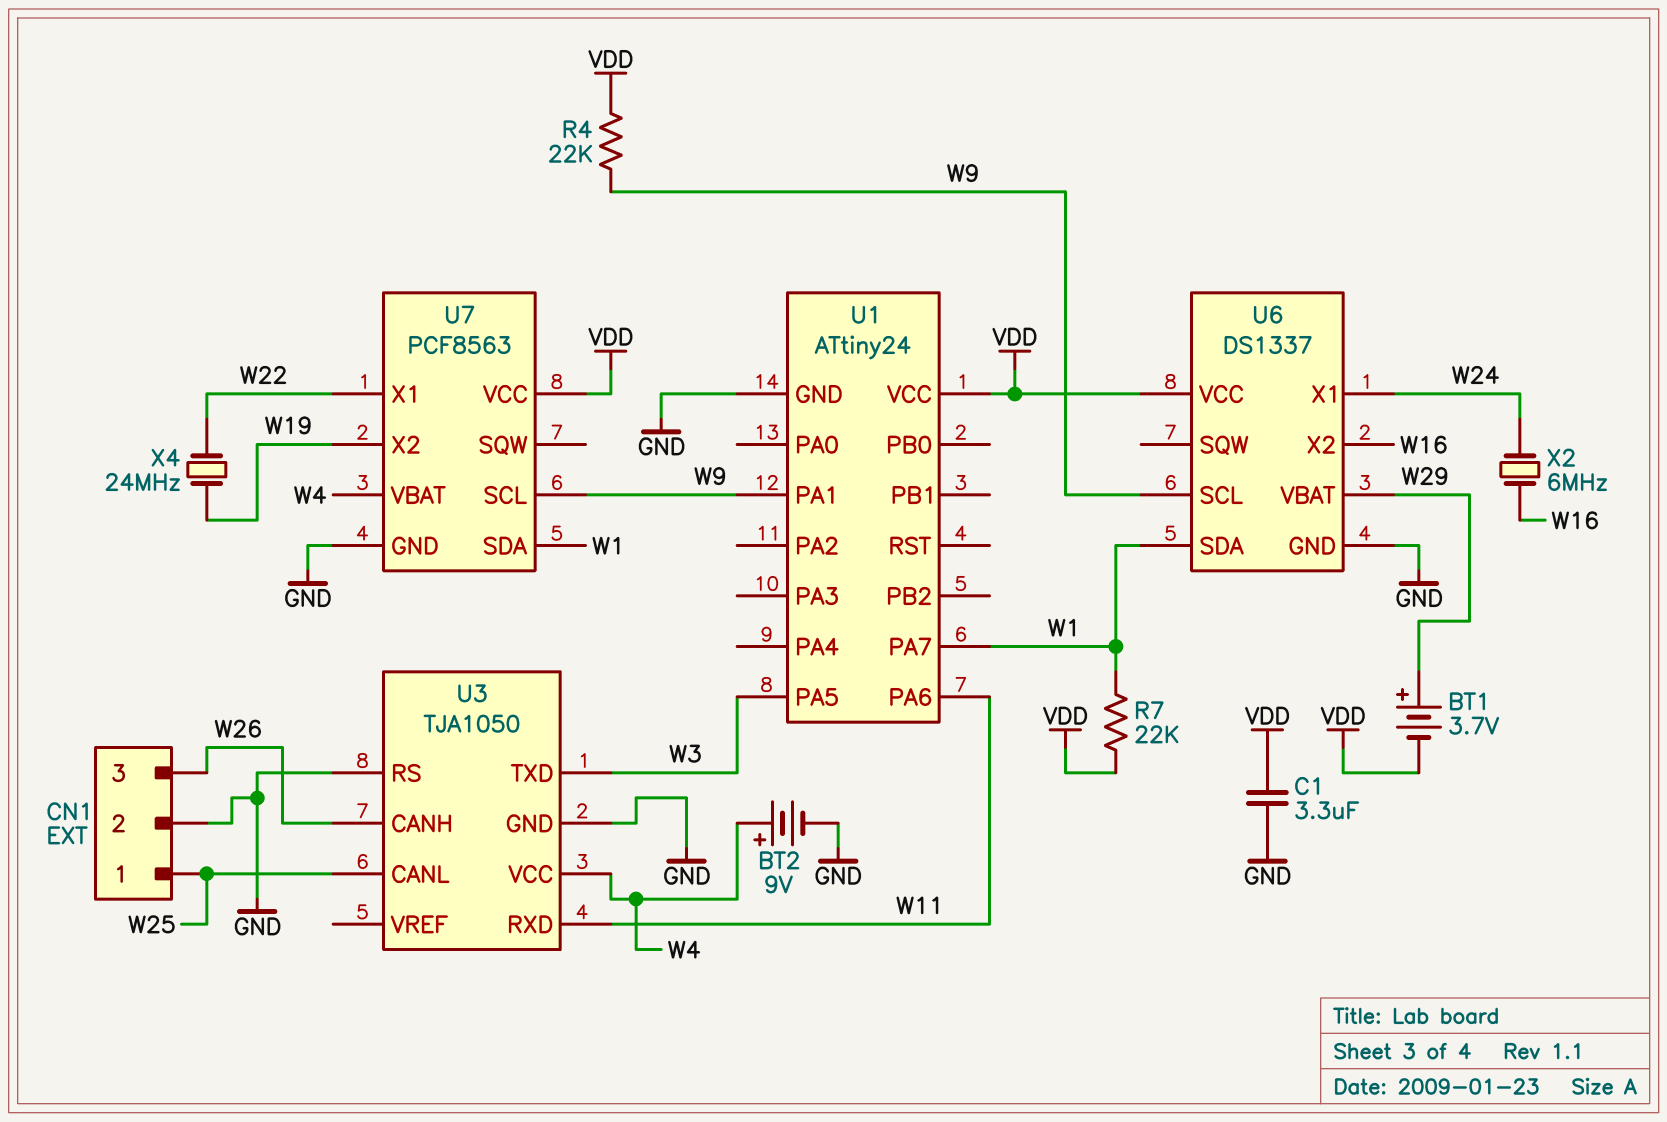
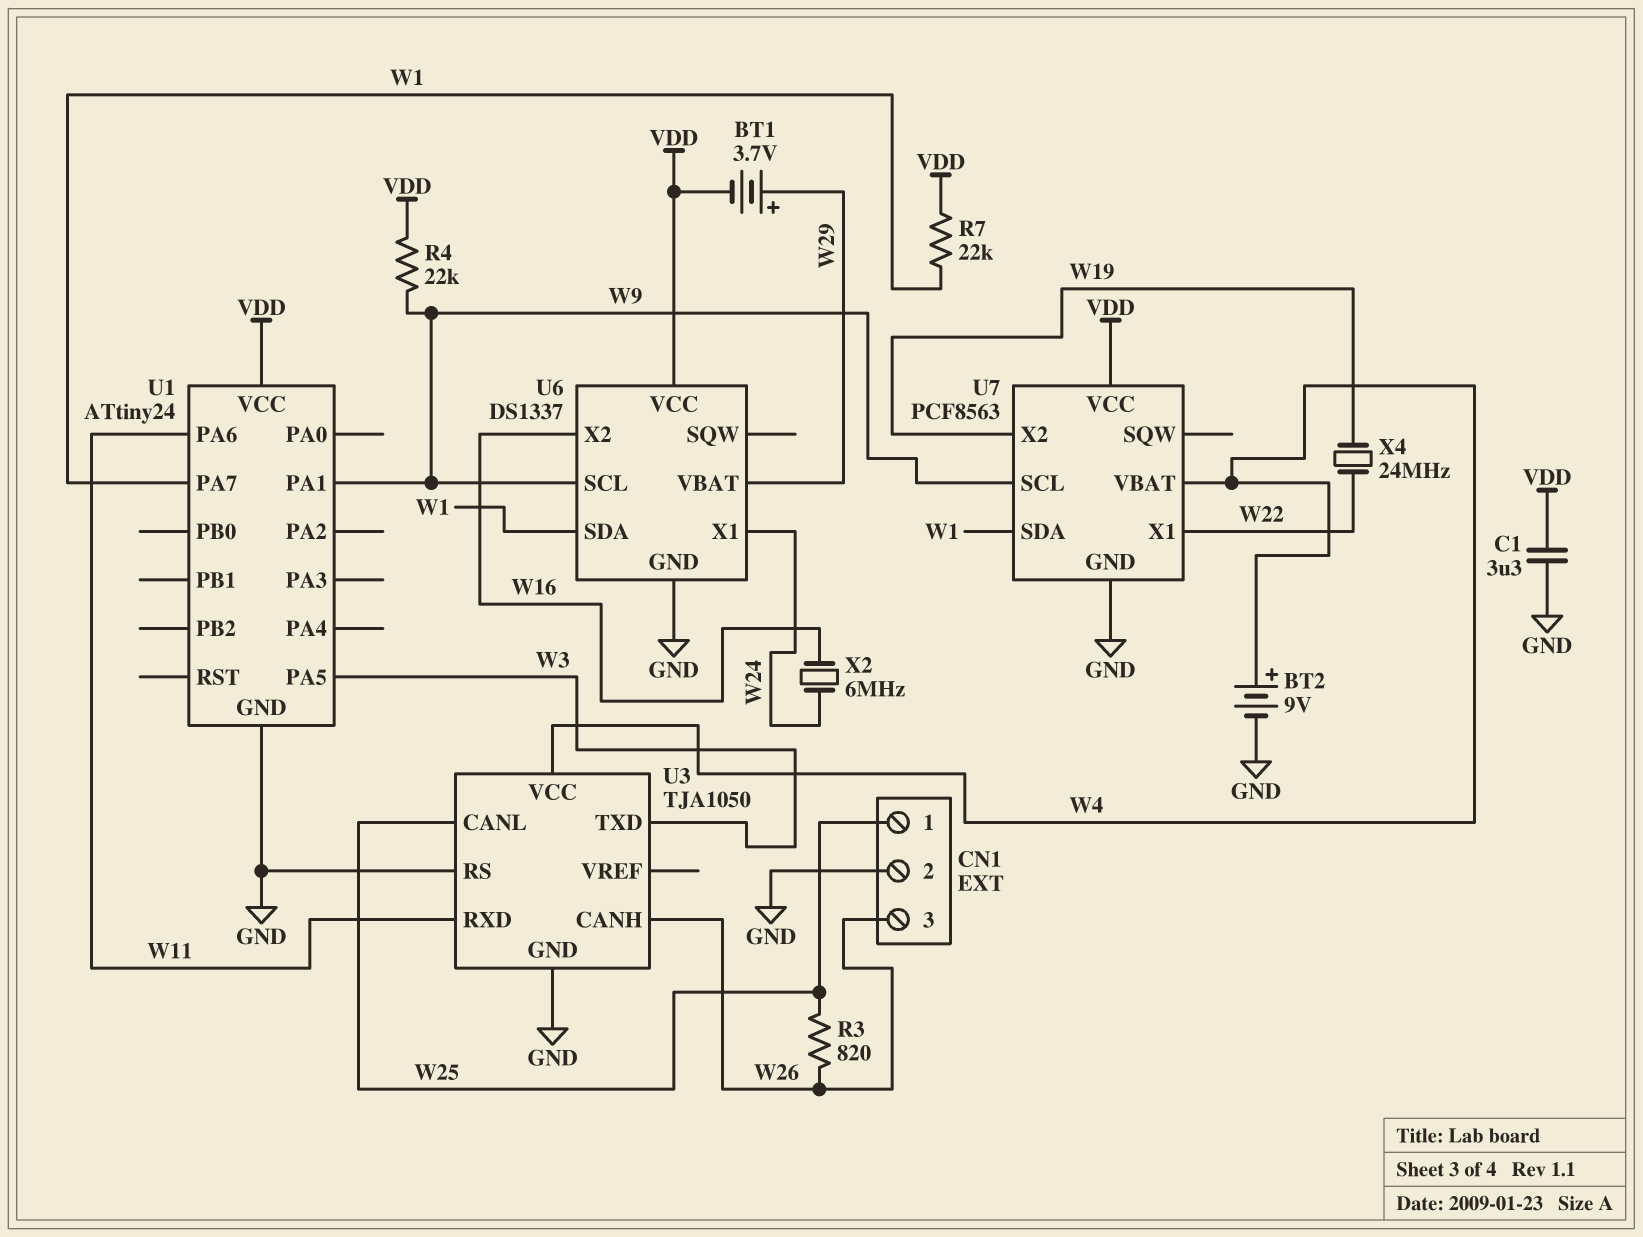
R3: none -> 820 (W25, W26)

